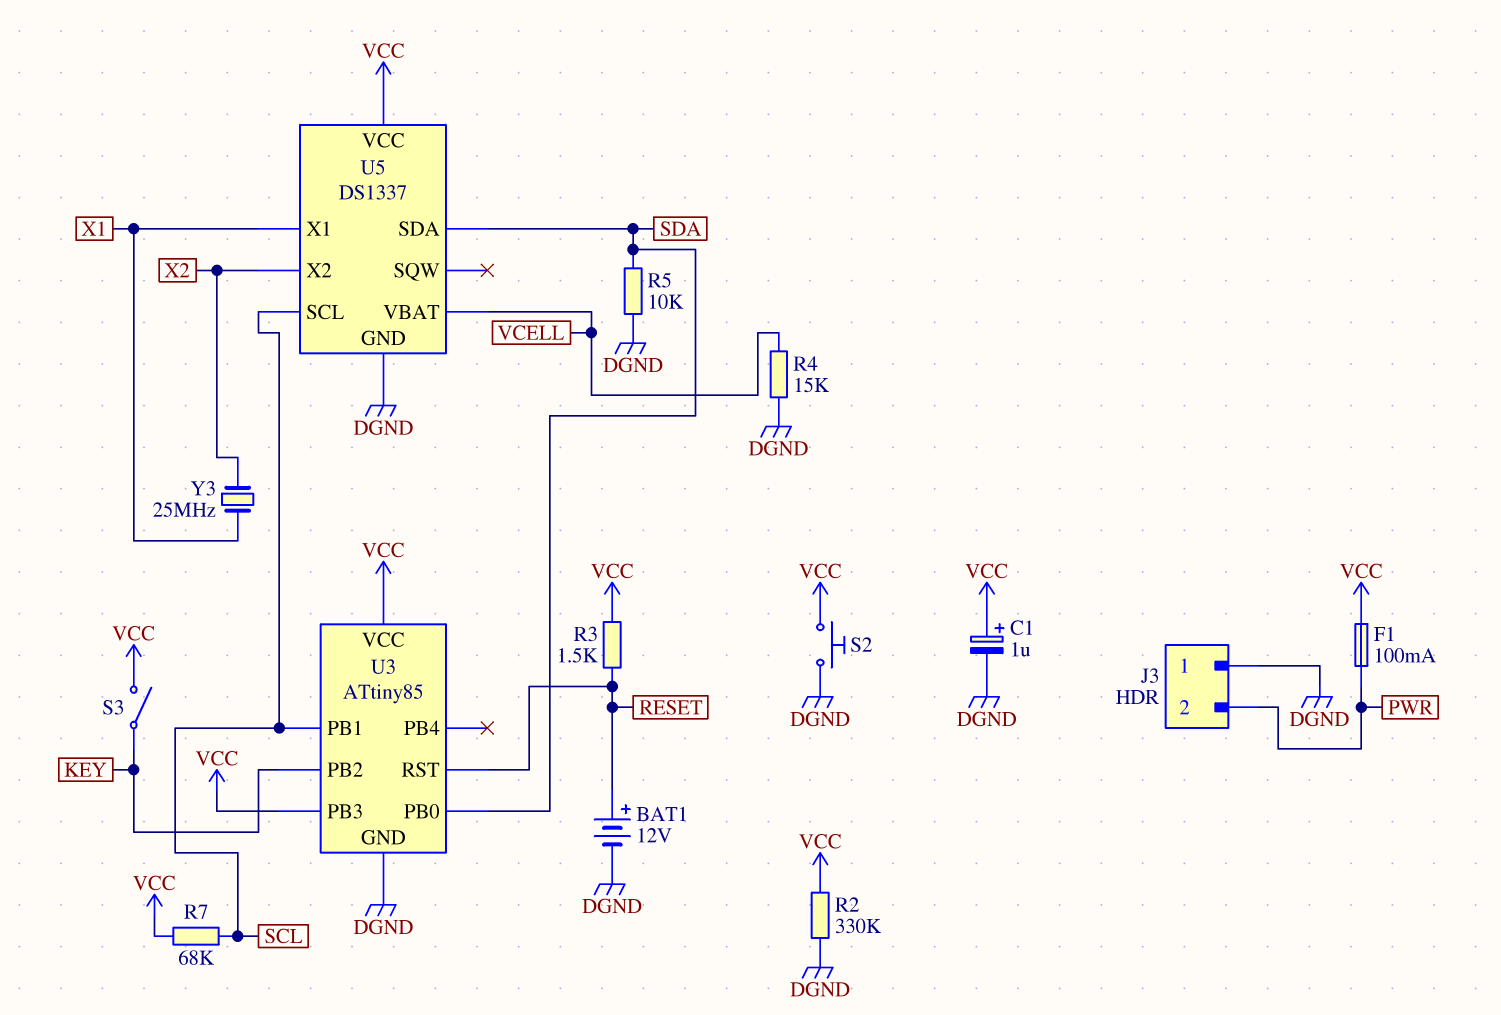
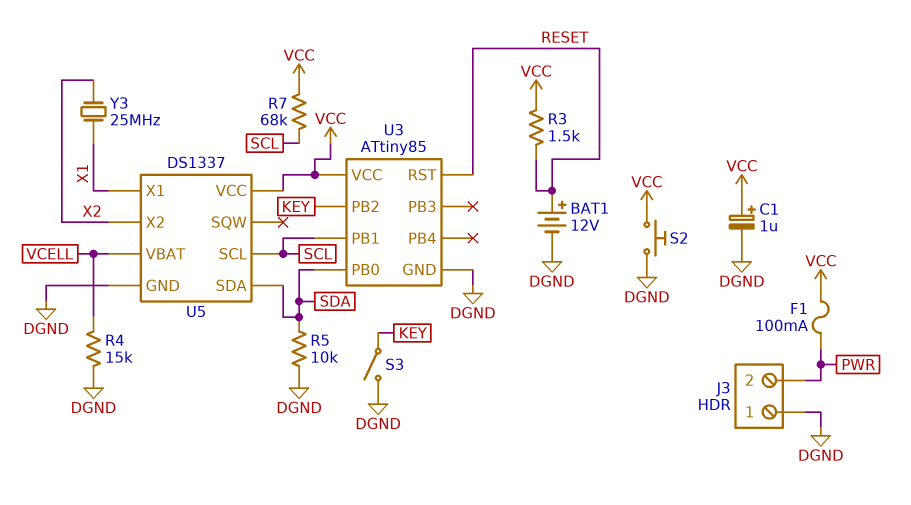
R2: 330k (DGND, VCC) -> none
S3: switch (KEY, VCC) -> switch (DGND, KEY)
U3 pin PB3: VCC -> none

